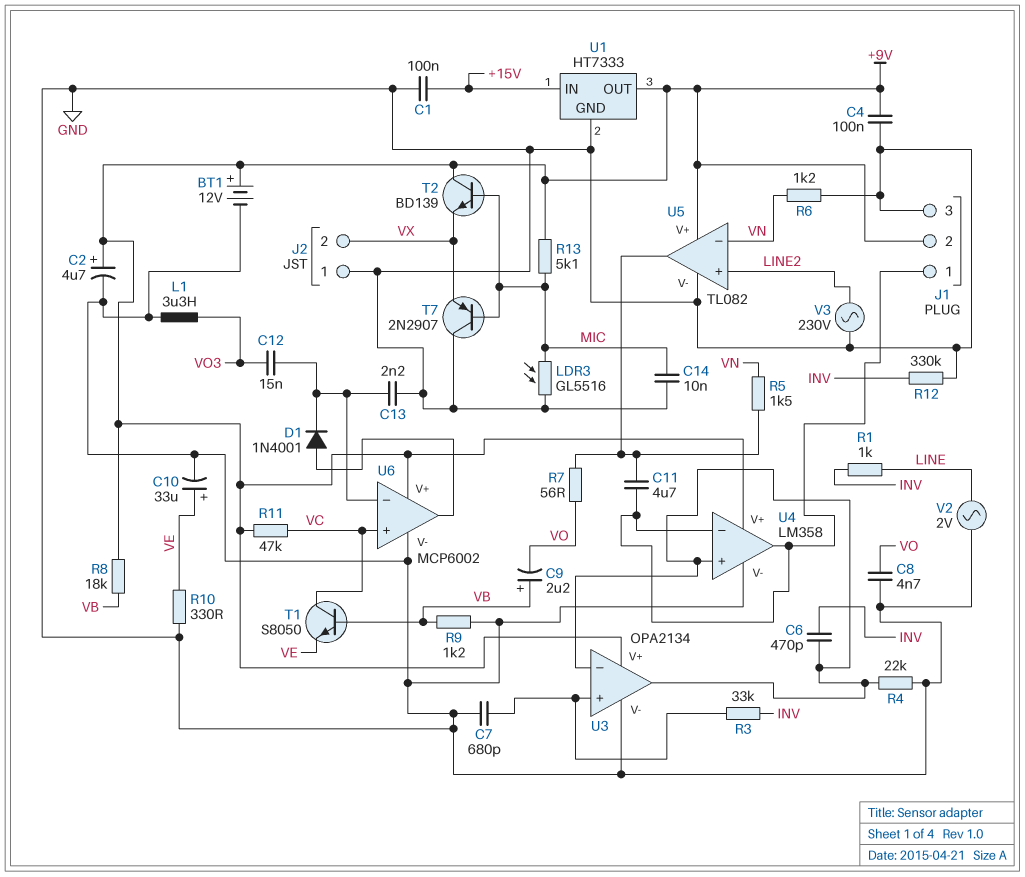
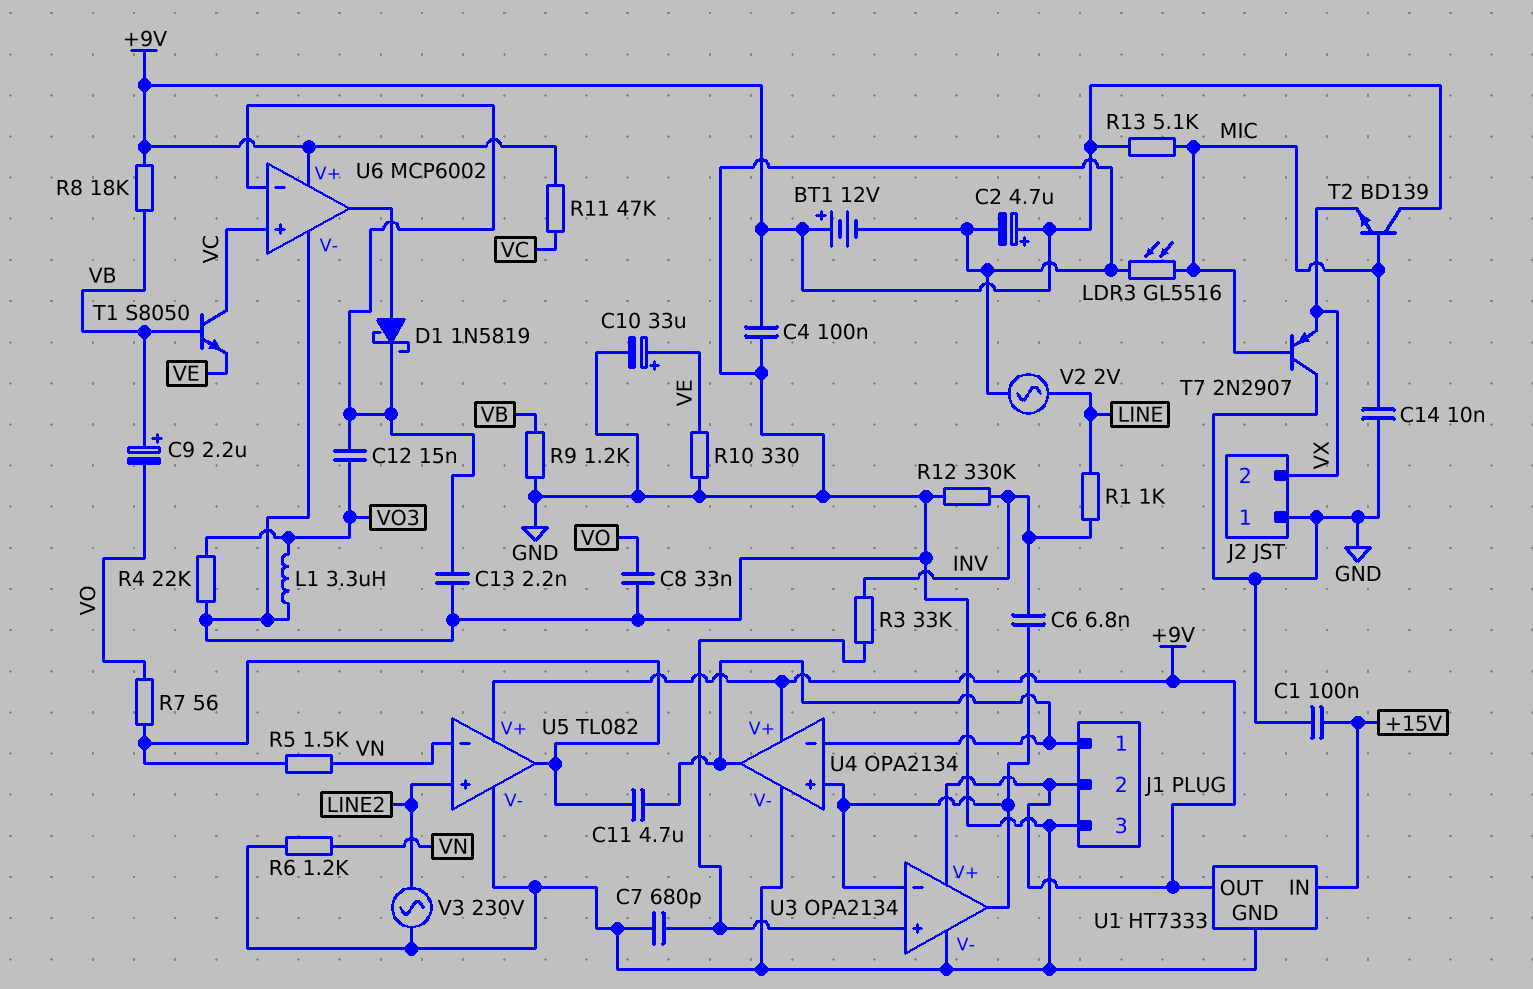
C6: 470pF (INV, U3/in-) -> 6.8nF (INV, U3/in-)
C8: 4.7nF (GND, VO) -> 33nF (GND, VO)
D1: diode 1N4001 (A U6/out, K U6/in-) -> schottky 1N5819 (A U6/out, K U6/in-)
R4: 22k (GND, U3/in-) -> 22k (GND, VO3)
U4: LM358 -> OPA2134

